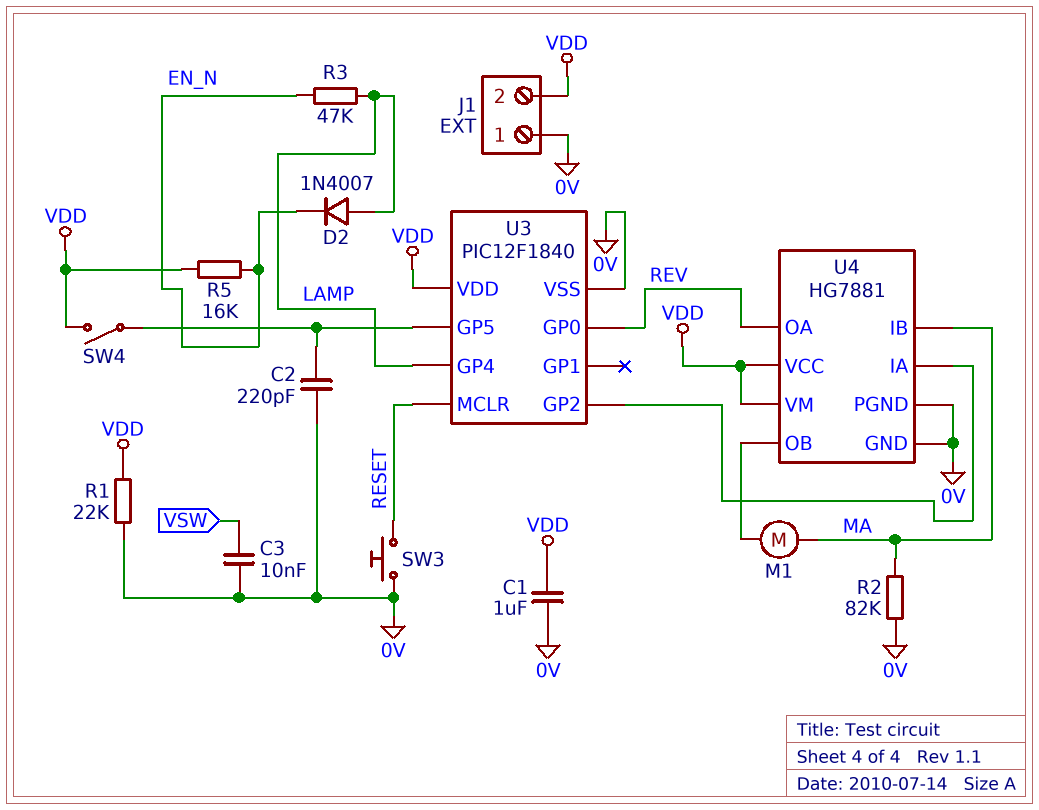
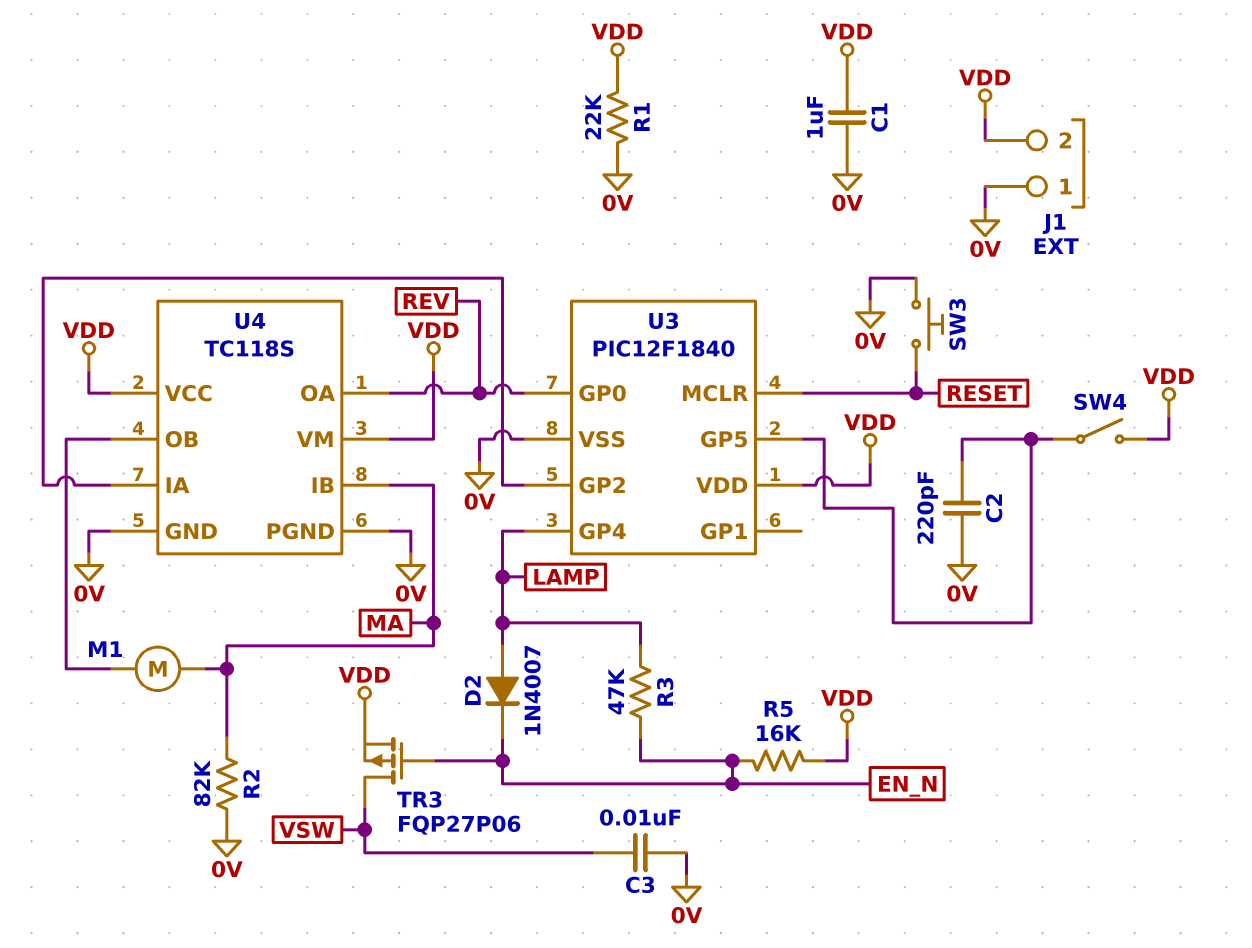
TR3: none -> PMOS FQP27P06 (G EN_N, D VSW, S VDD)
U4: HG7881 -> TC118S

